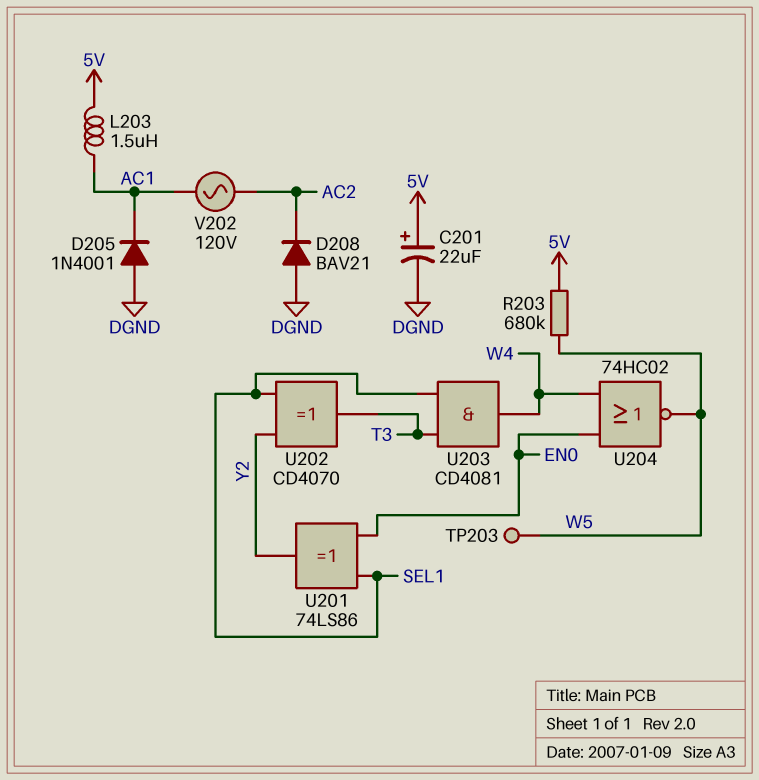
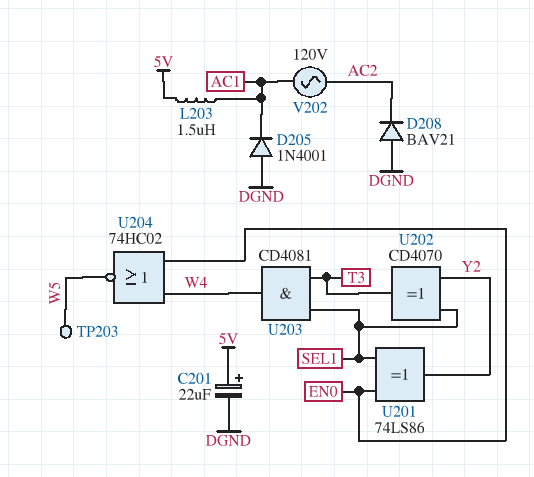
R203: 680k (5V, W5) -> none

